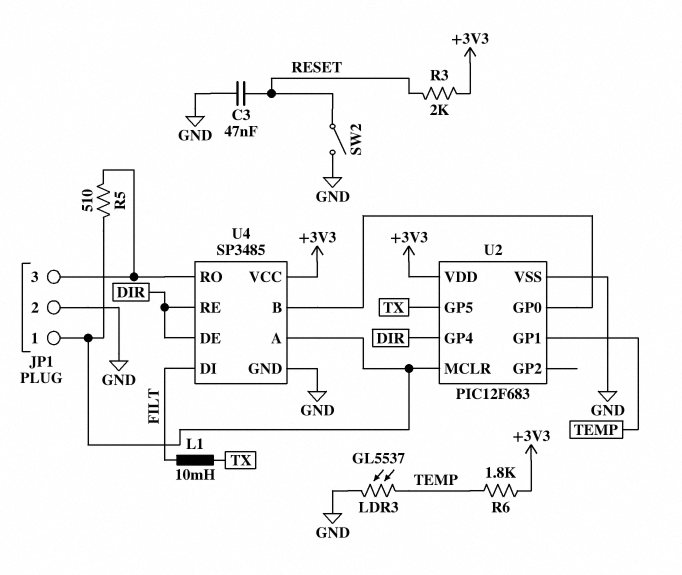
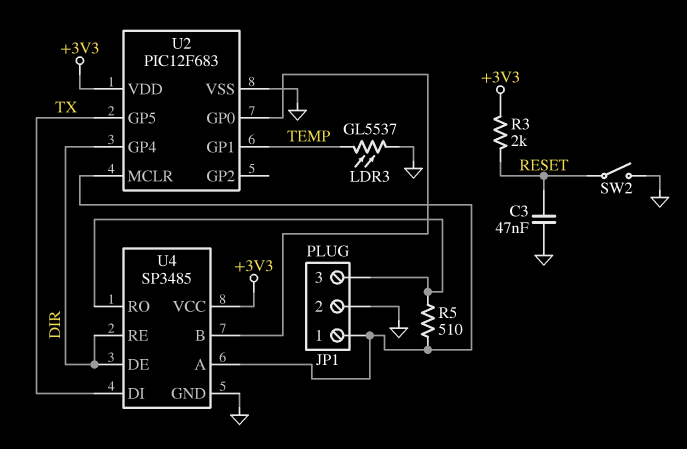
L1: 10mH (FILT, TX) -> none
R6: 1.8k (+3V3, TEMP) -> none
U4 pin DI: FILT -> TX

